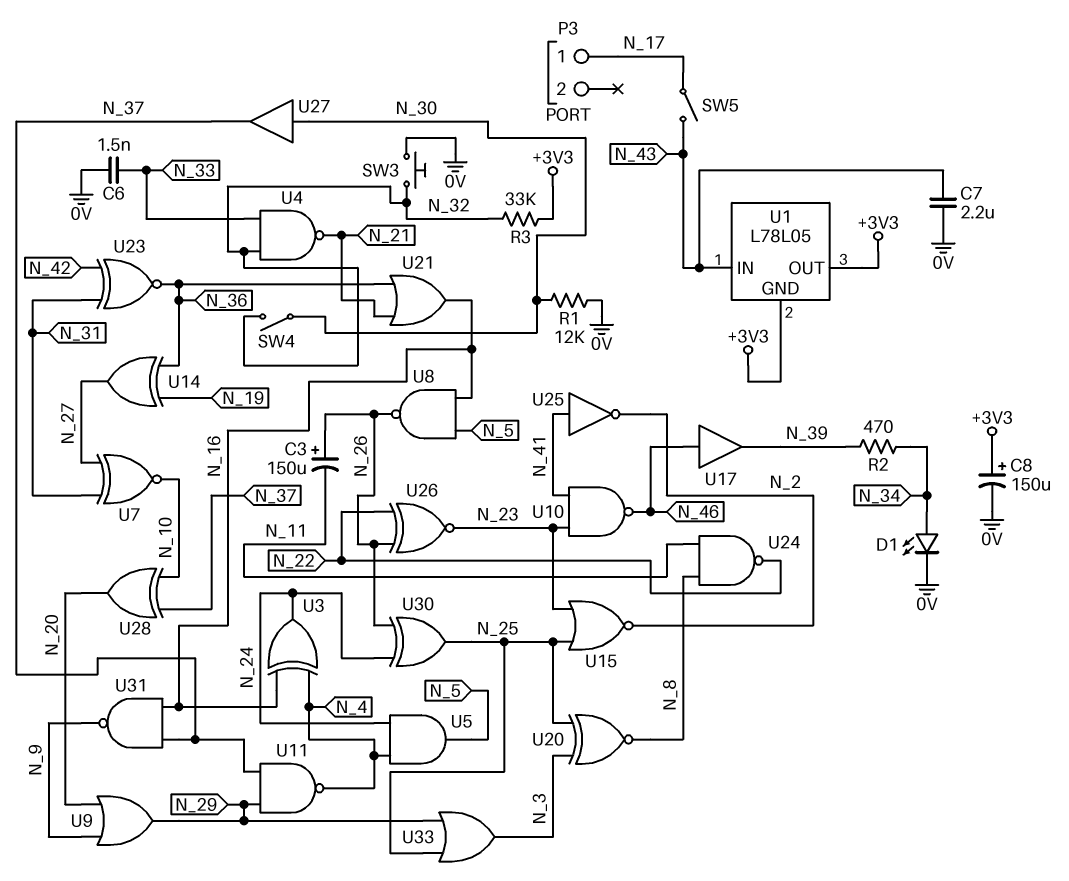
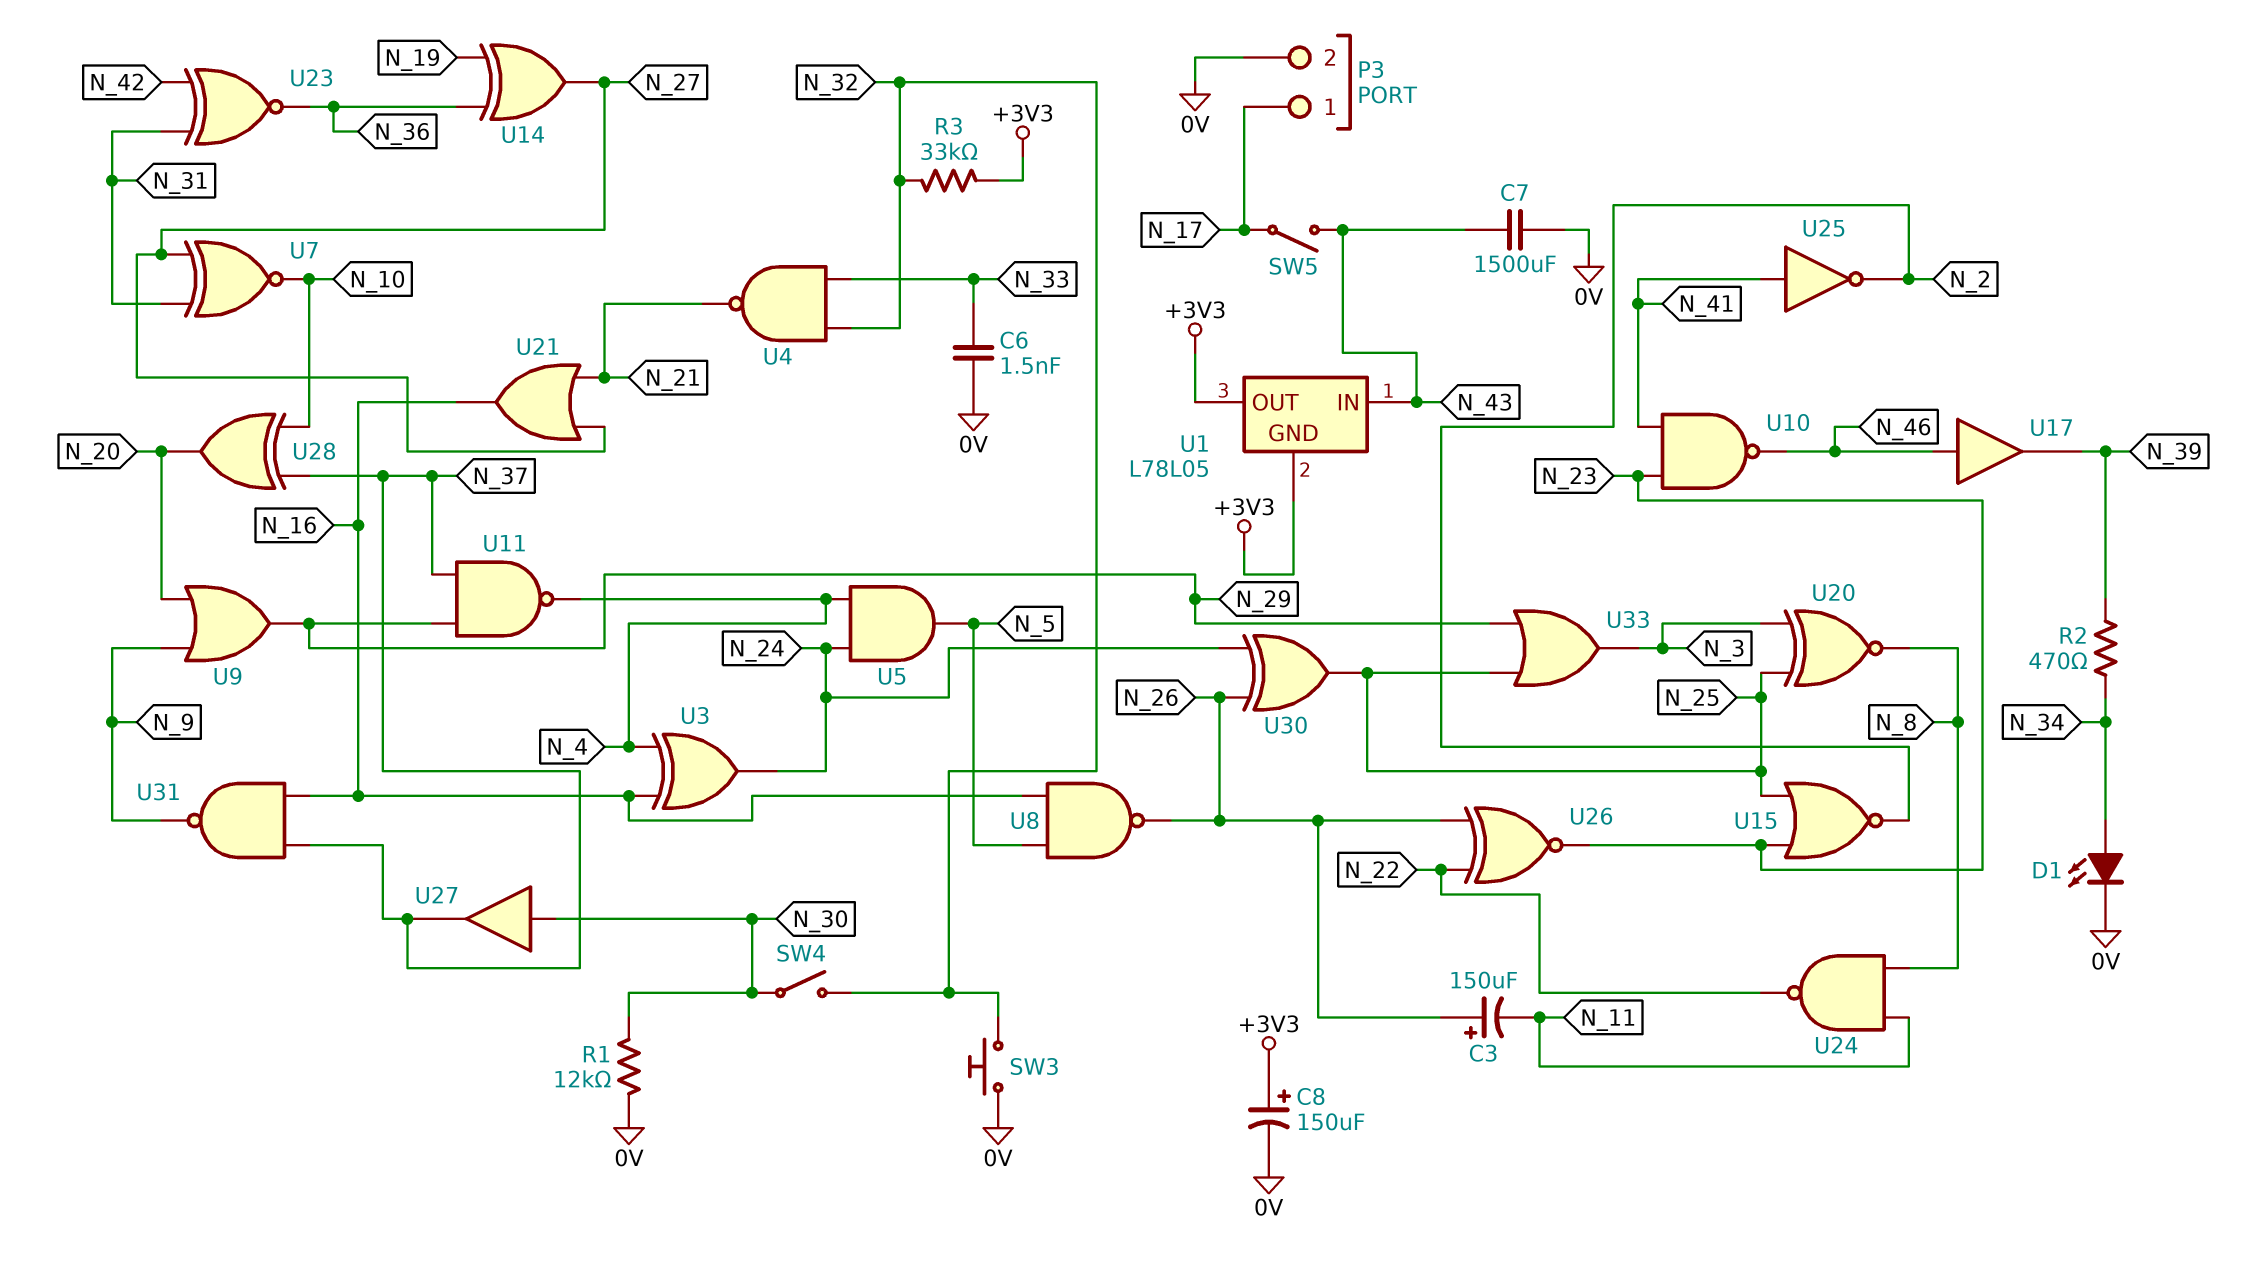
C7: 2.2uF (0V, N_43) -> 1500uF (0V, N_43)
P3 pin 2: none -> 0V
U21: OR (in N_21, in N_36, out N_16) -> OR (in N_21, in N_27, out N_16)

